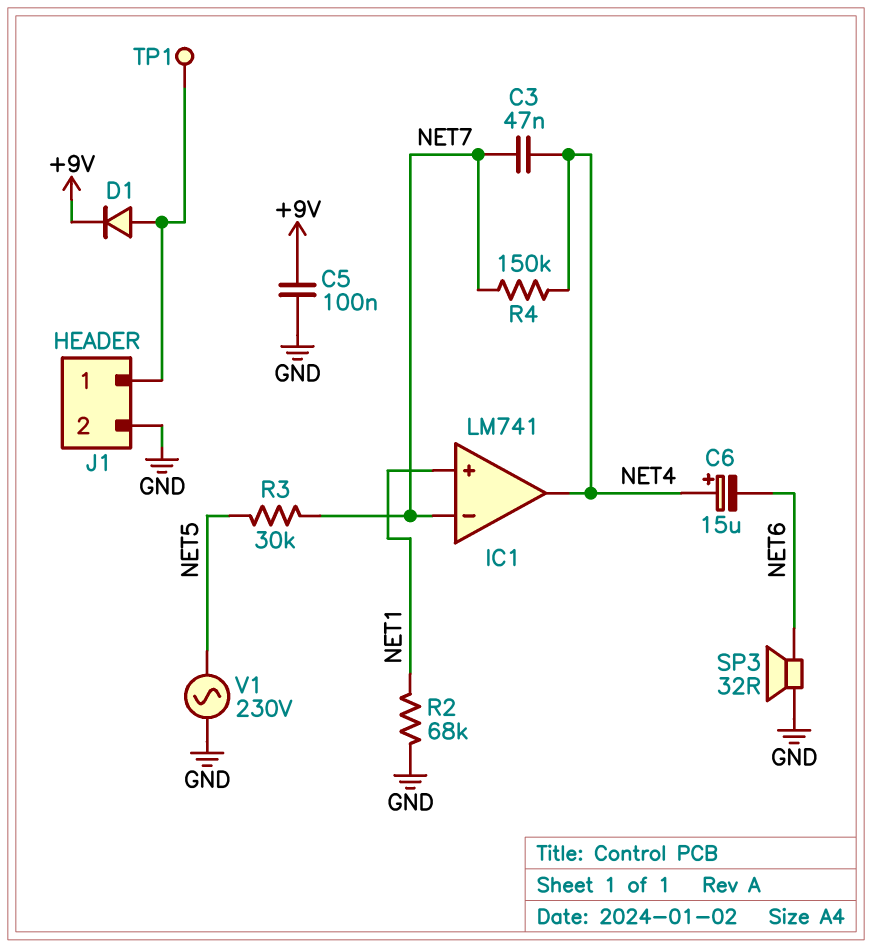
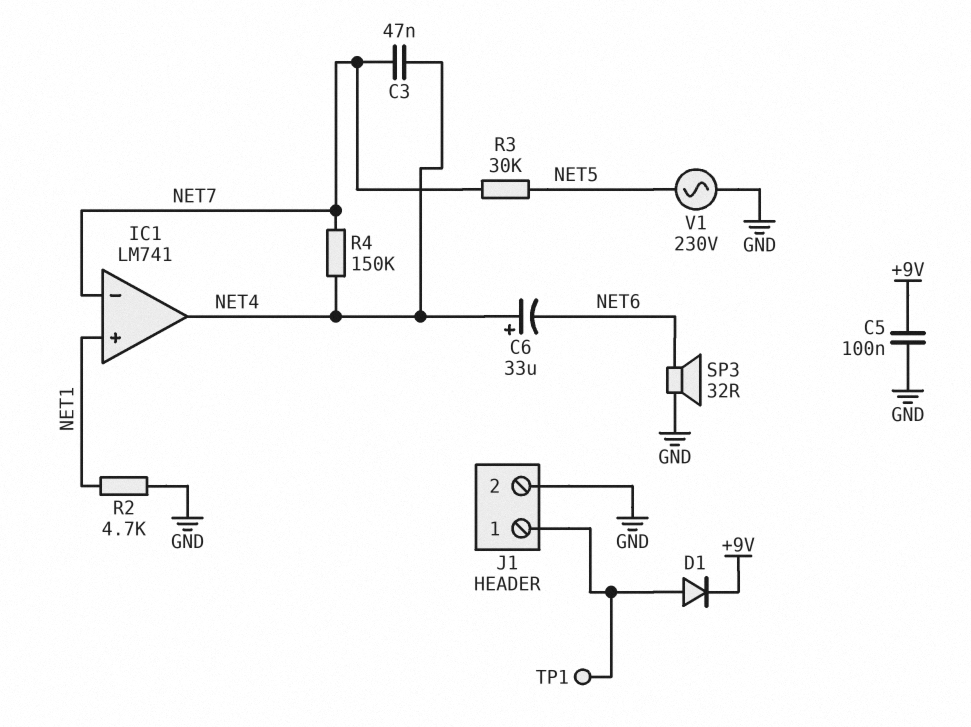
C6: 15uF (plus NET4, minus NET6) -> 33uF (plus NET4, minus NET6)
R2: 68k (GND, NET1) -> 4.7k (GND, NET1)

